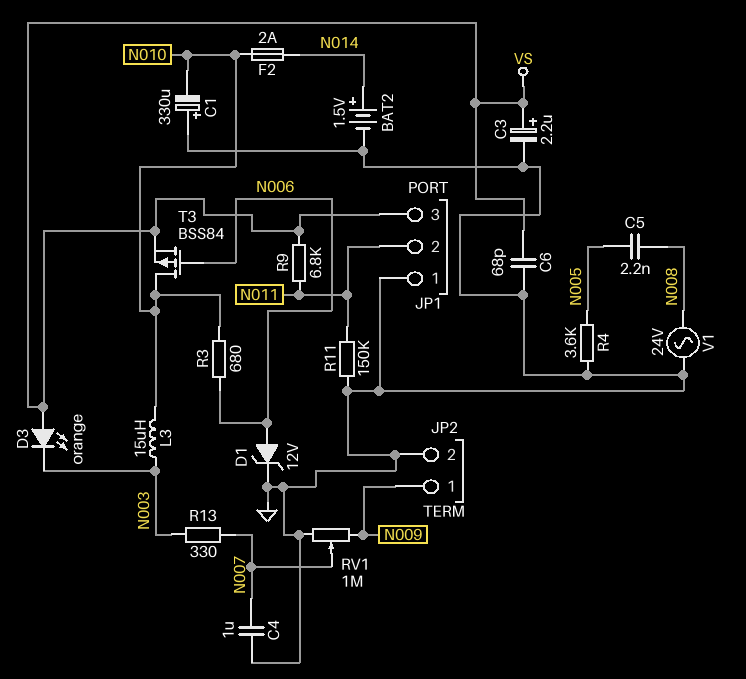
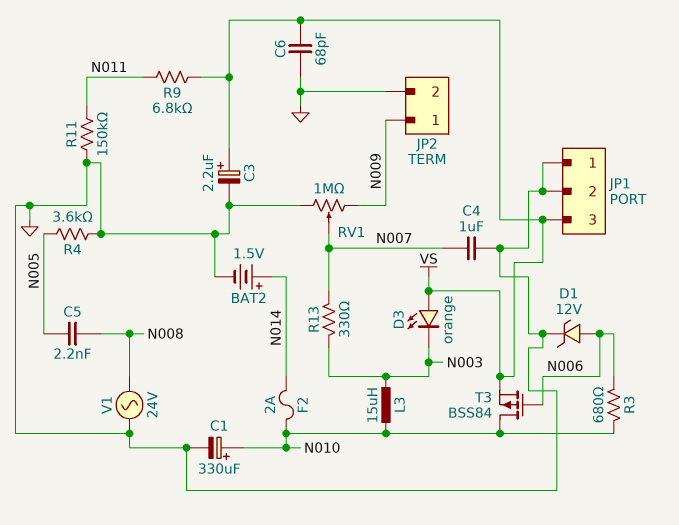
C1: 330uF (plus GND, minus N010) -> 330uF (plus N010, minus GND)
JP1 pin 2: N011 -> GND

